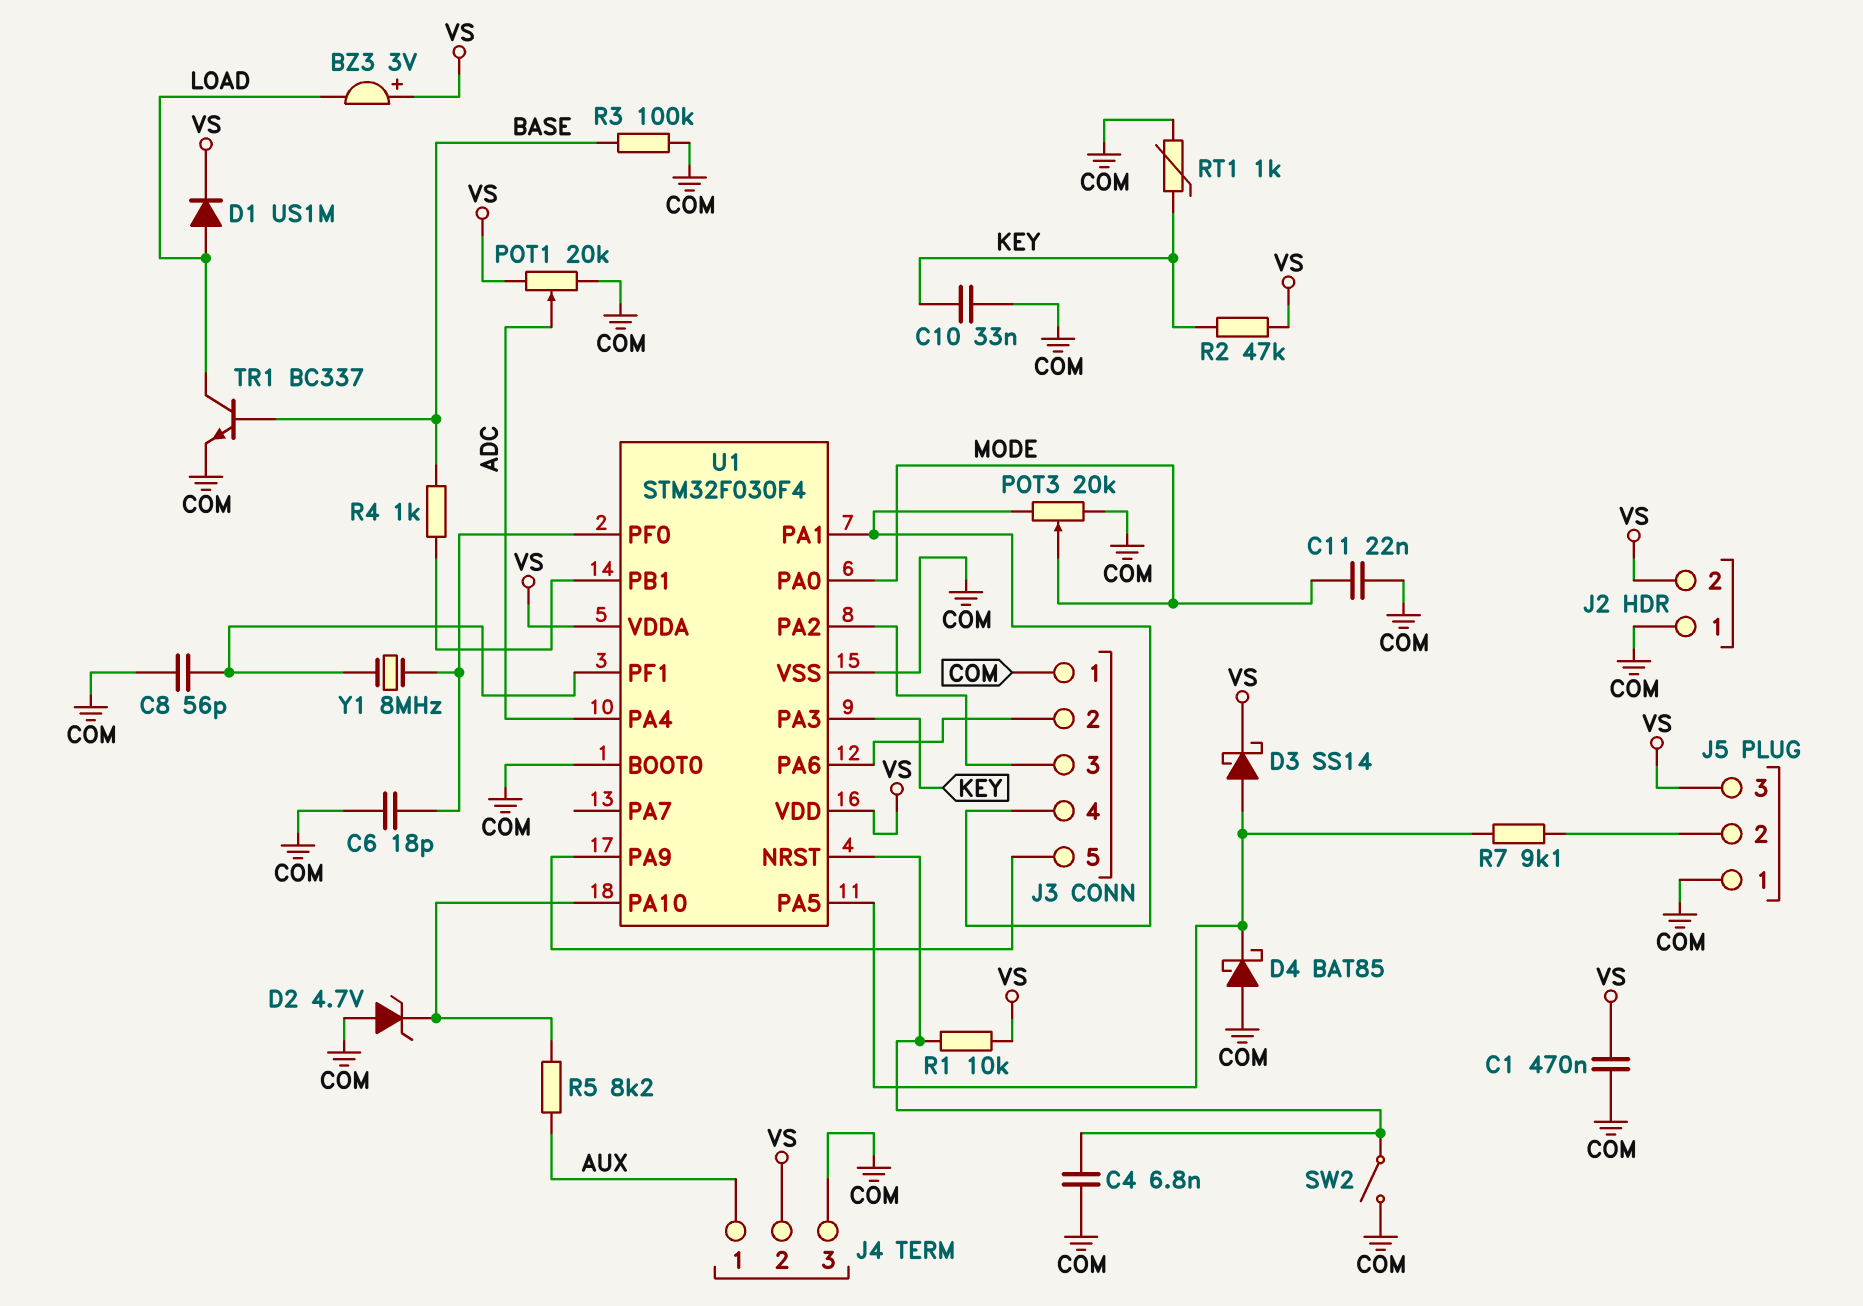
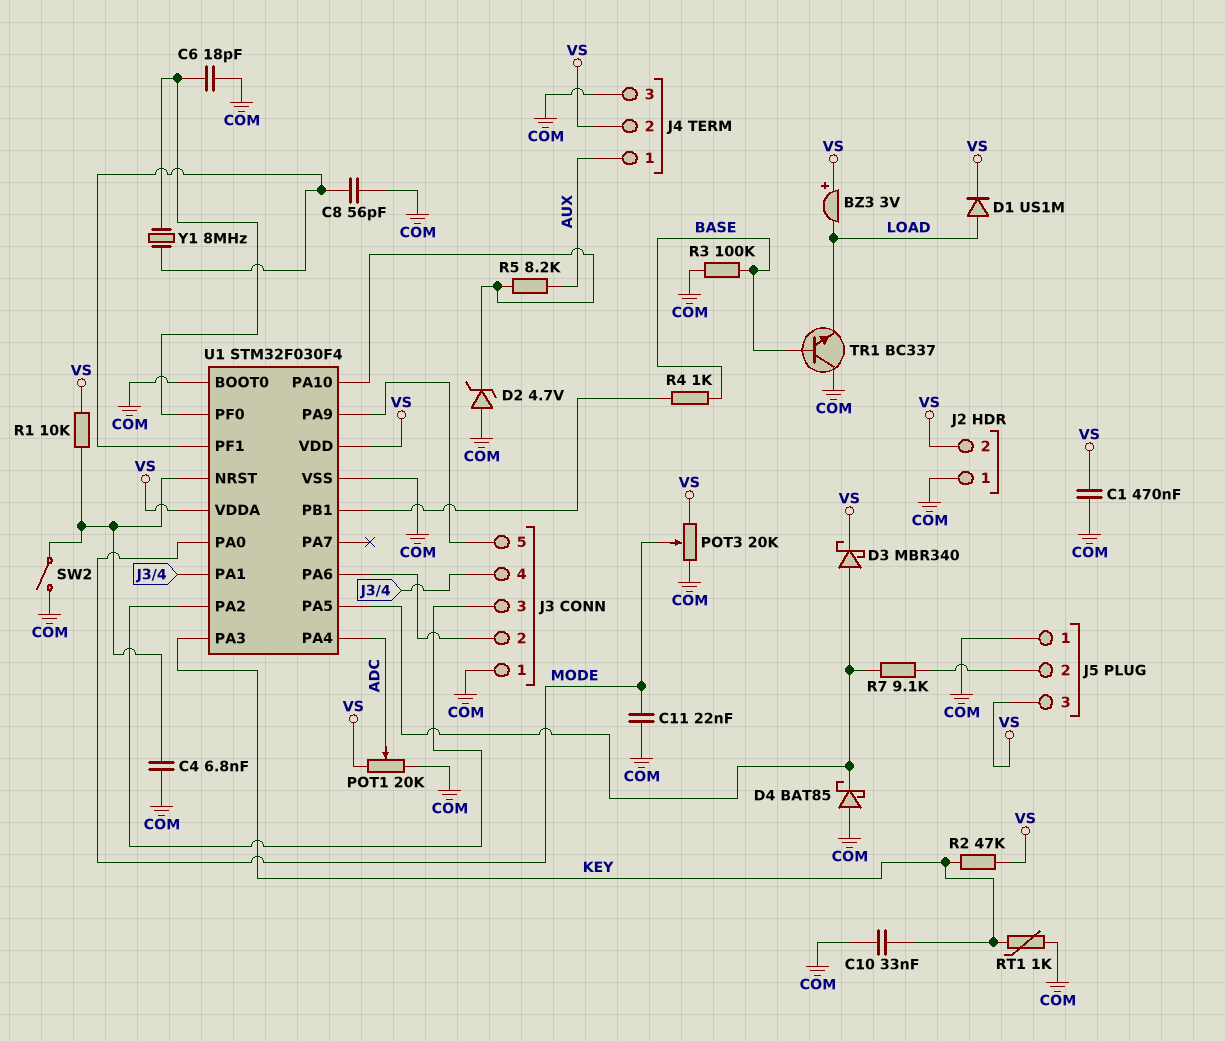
D3: schottky SS14 (A U1/PA5, K VS) -> schottky MBR340 (A U1/PA5, K VS)
POT3: 20k (COM, J3/4, wiper MODE) -> 20k (COM, VS, wiper MODE)
TR1: NPN BC337 (B BASE, C LOAD, E COM) -> NPN BC337 (B BASE, C COM, E LOAD)

